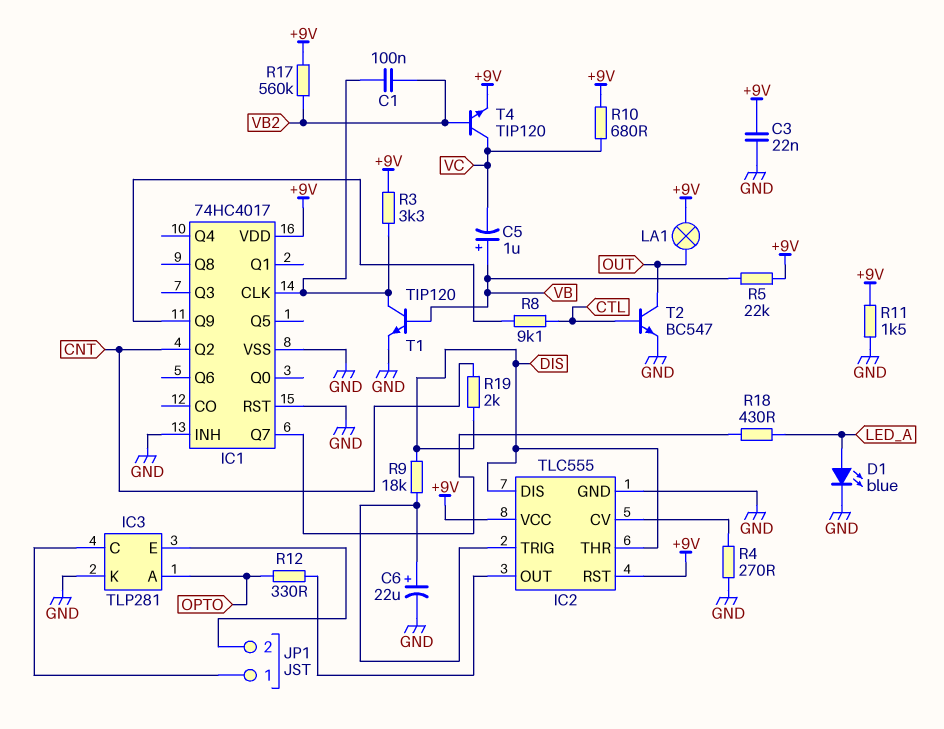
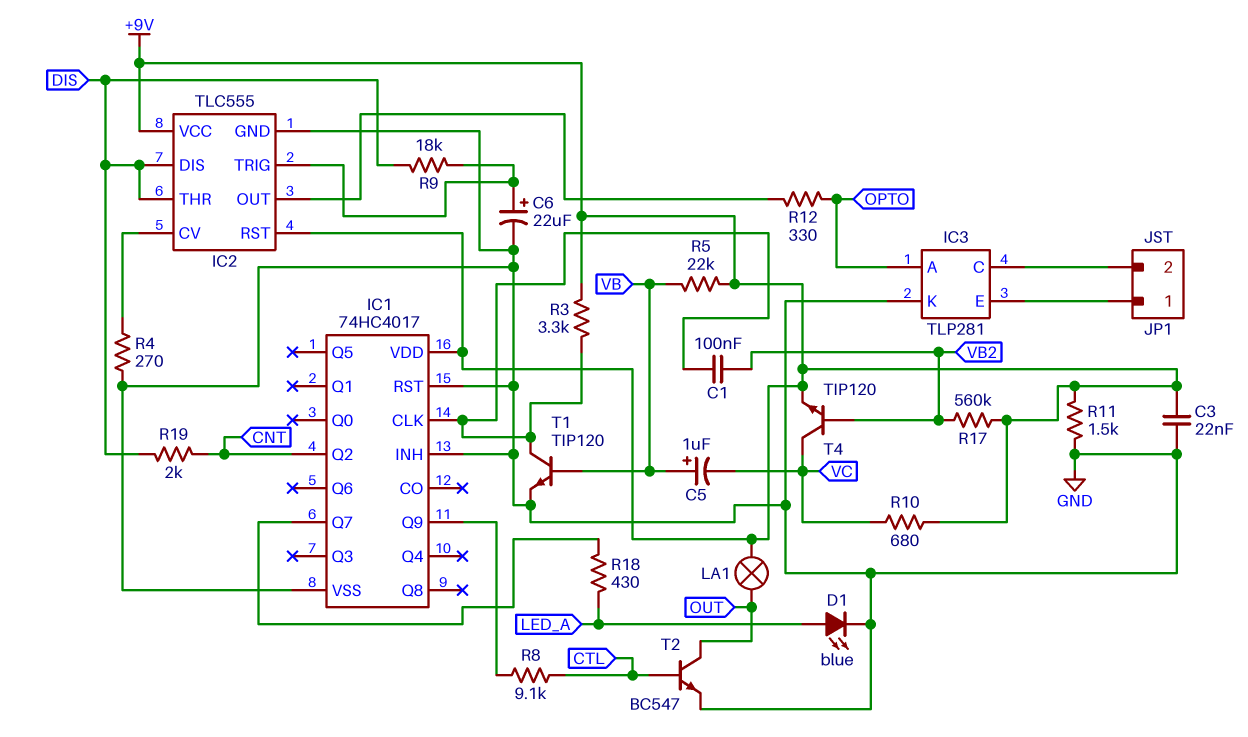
JP1 pin 1: IC3/C -> IC3/E
JP1 pin 2: IC3/E -> IC3/C

